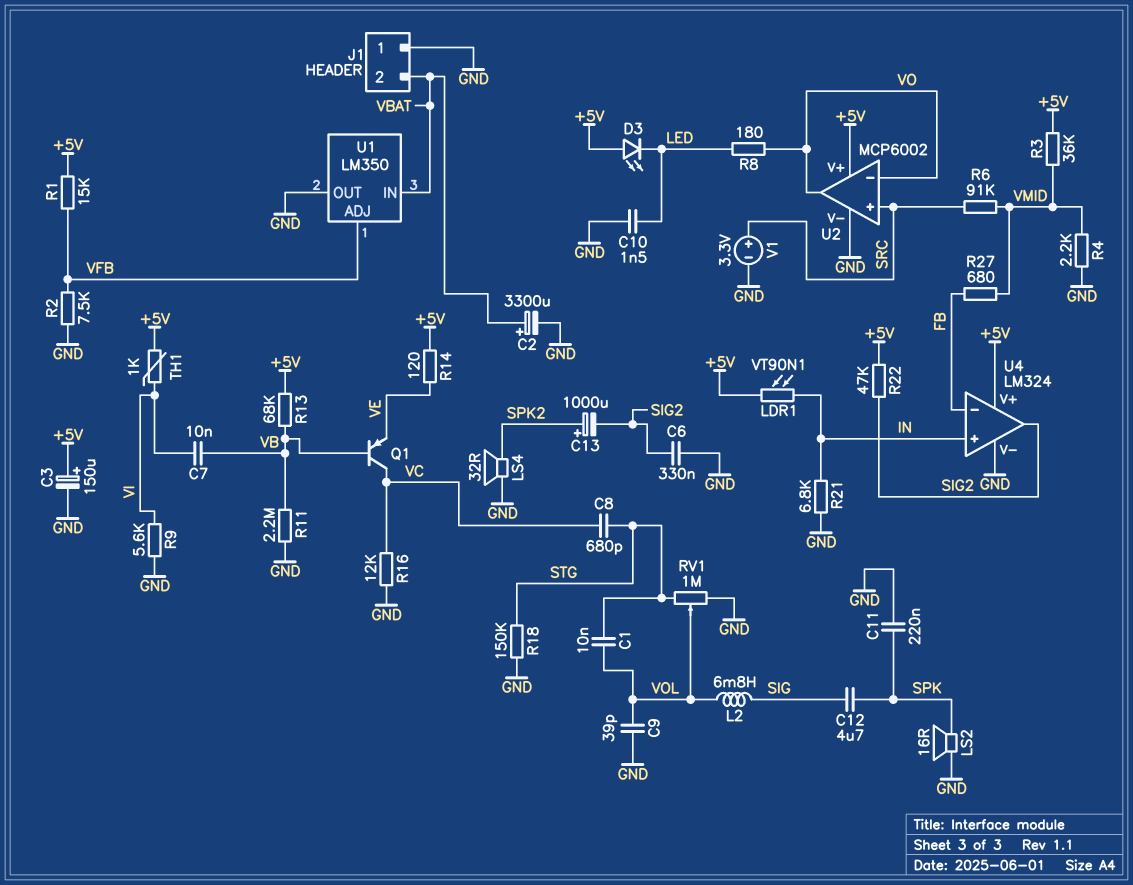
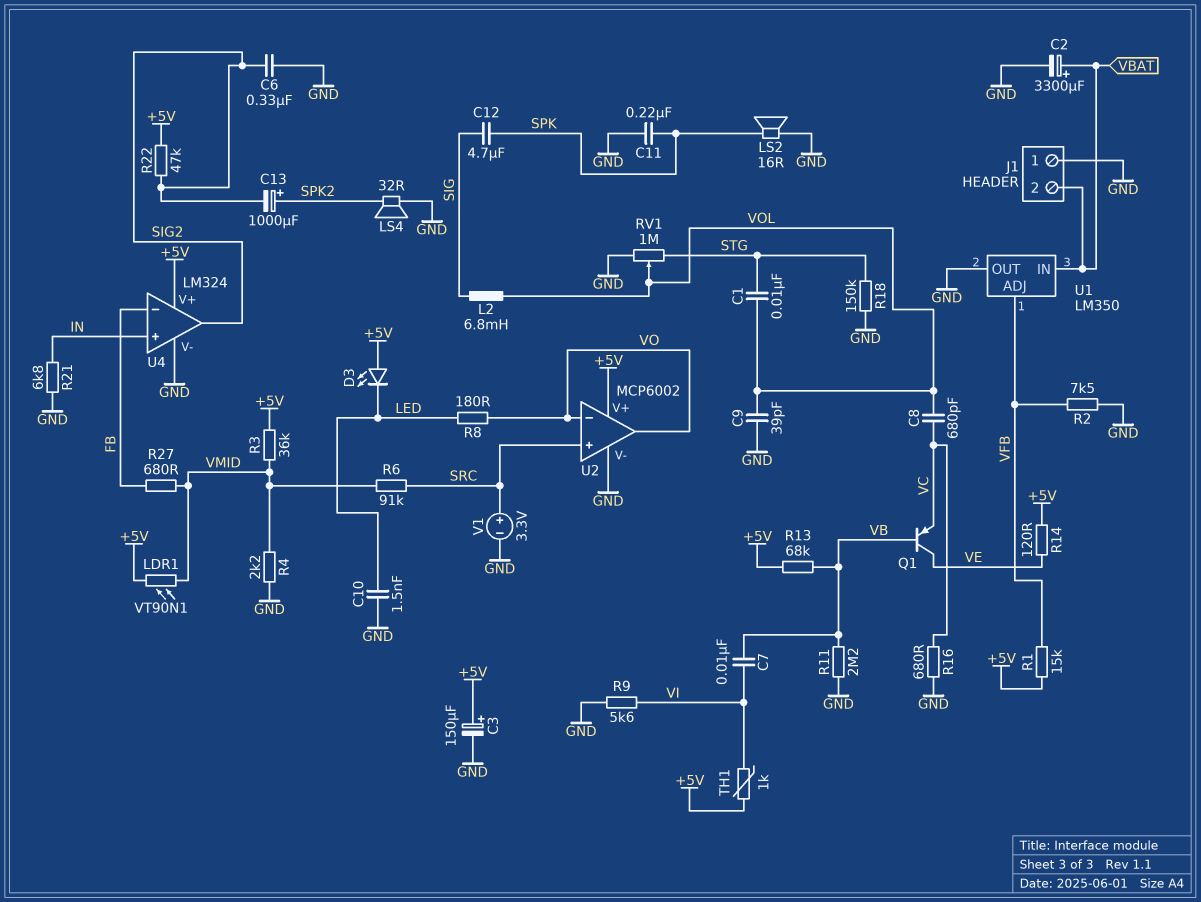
C8: 680pF (STG, VC) -> 680pF (VC, VOL)
LDR1: VT90N1 (+5V, IN) -> VT90N1 (+5V, VMID)
Q1: PNP (B VB, C VC, E VE) -> PNP (B VB, C VE, E VC)
R16: 12k (GND, VC) -> 680 (GND, VC)

